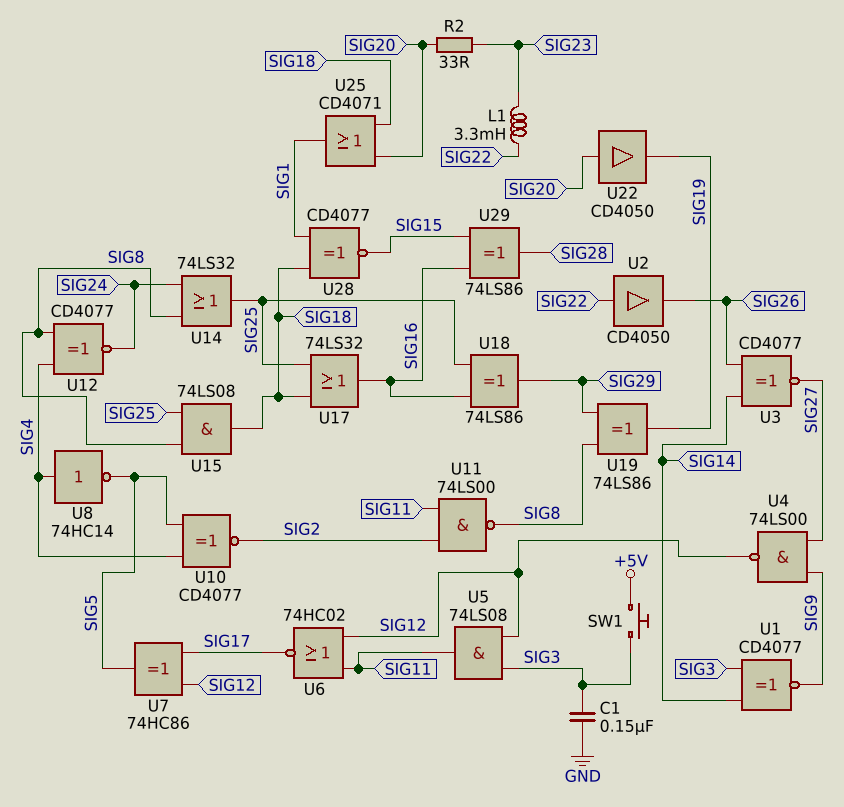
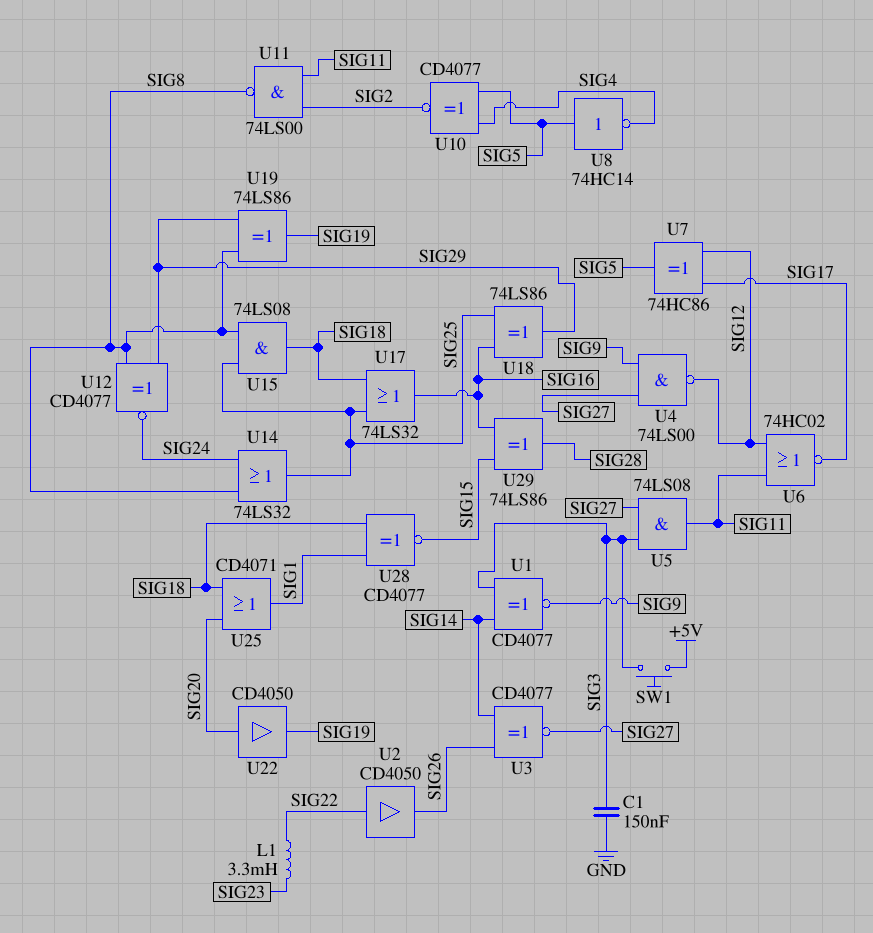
R2: 33 (SIG20, SIG23) -> none
U5: AND 74LS08 (in SIG3, in SIG12, out SIG11) -> AND 74LS08 (in SIG3, in SIG27, out SIG11)
U8: NOT 74HC14 (in SIG4, out SIG5) -> NOT 74HC14 (in SIG5, out SIG4)
U12: XNOR CD4077 (in SIG4, in SIG8, out SIG24) -> XNOR CD4077 (in SIG8, in SIG29, out SIG24)

